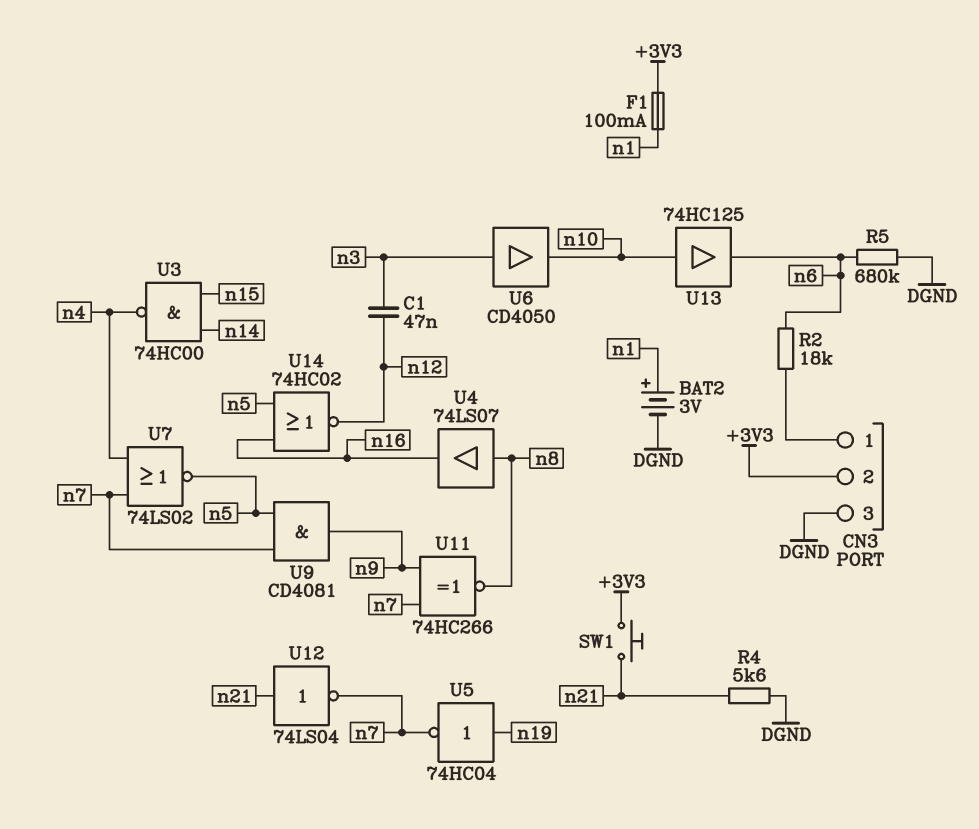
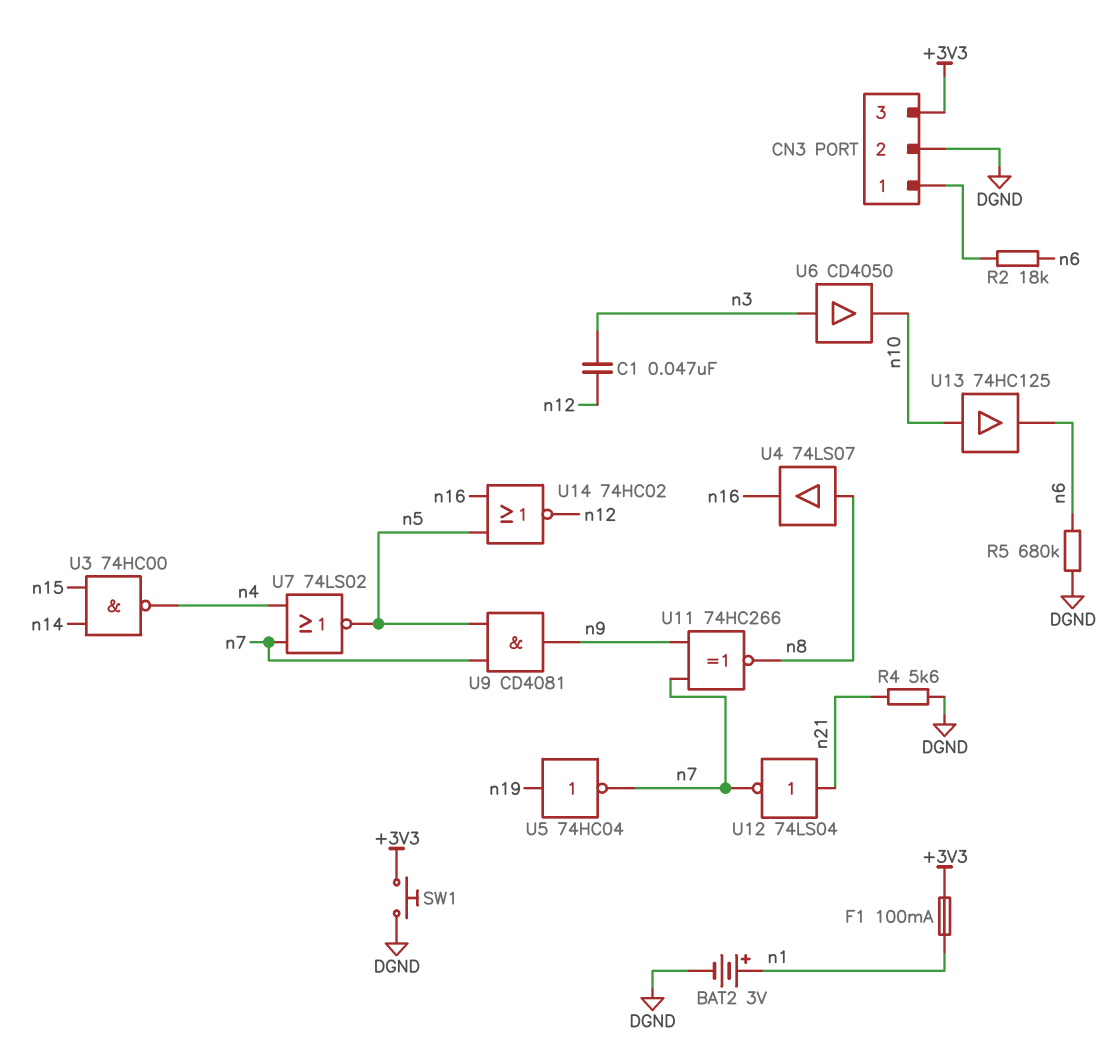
CN3 pin 2: +3V3 -> DGND
CN3 pin 3: DGND -> +3V3
SW1: button (+3V3, n21) -> button (+3V3, DGND)

